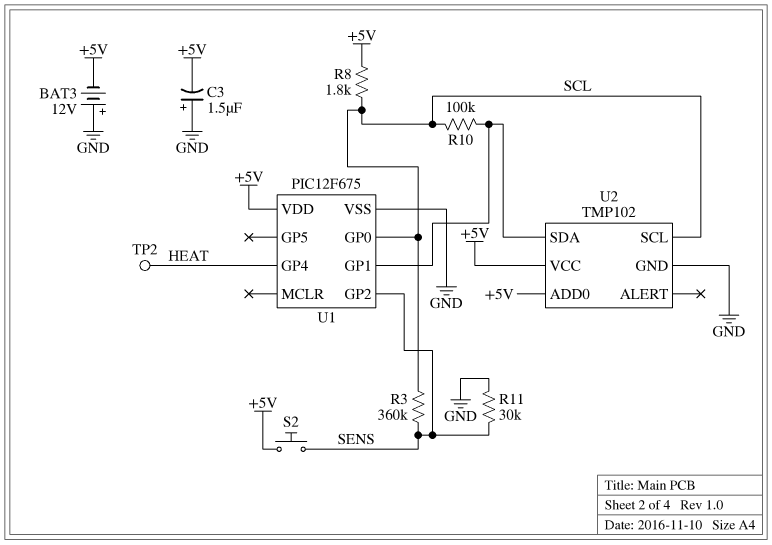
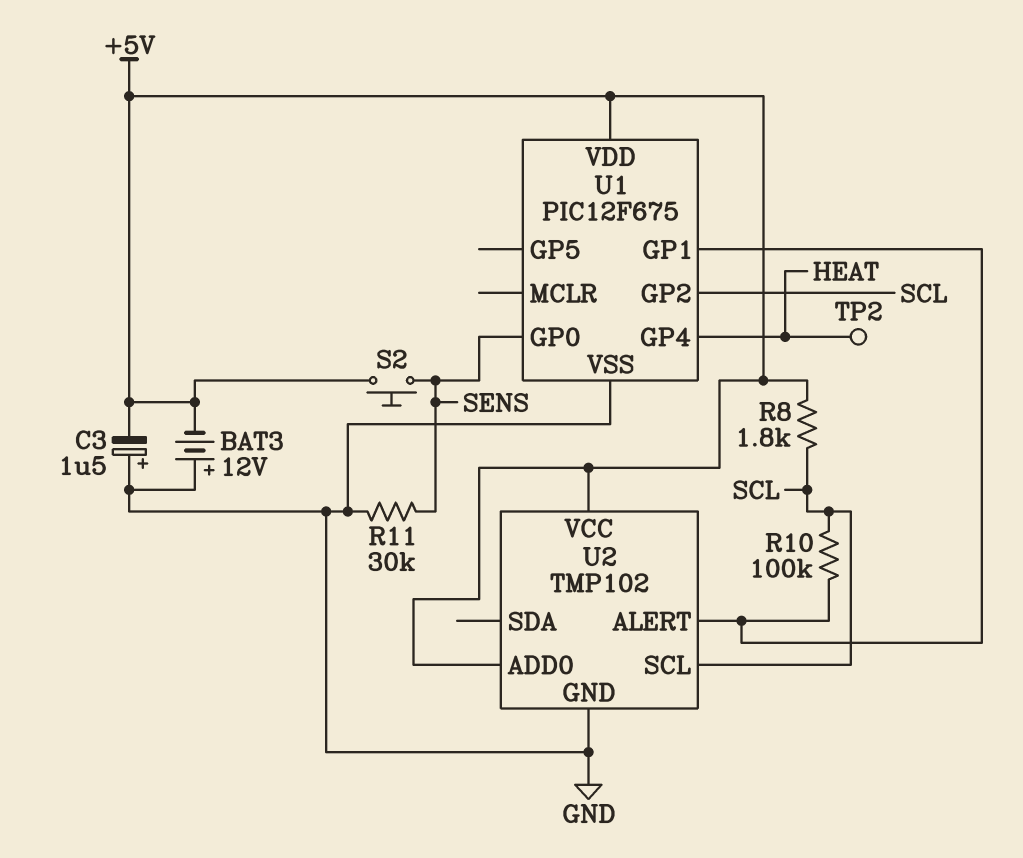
R3: 360k (SCL, SENS) -> none
U1 pin GP0: SCL -> SENS
U1 pin GP2: SENS -> SCL
U2 pin ALERT: none -> U1/GP1
U2 pin SDA: U1/GP1 -> none

